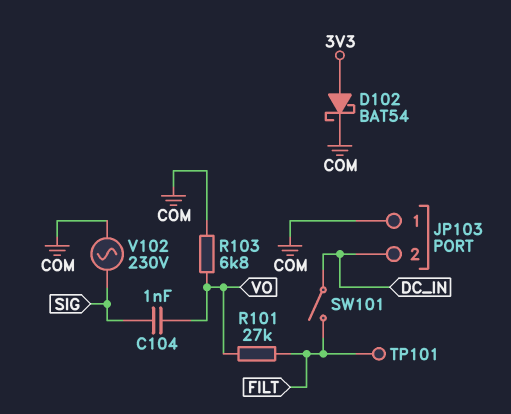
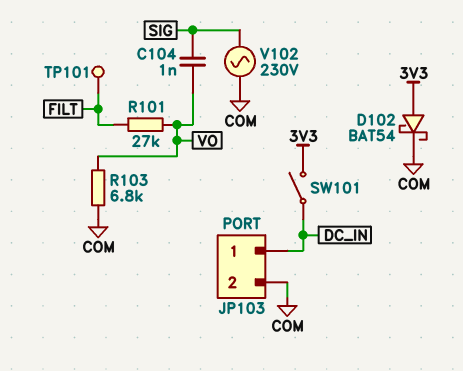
JP103 pin 1: COM -> DC_IN
JP103 pin 2: DC_IN -> COM
SW101: switch (DC_IN, FILT) -> switch (3V3, DC_IN)

